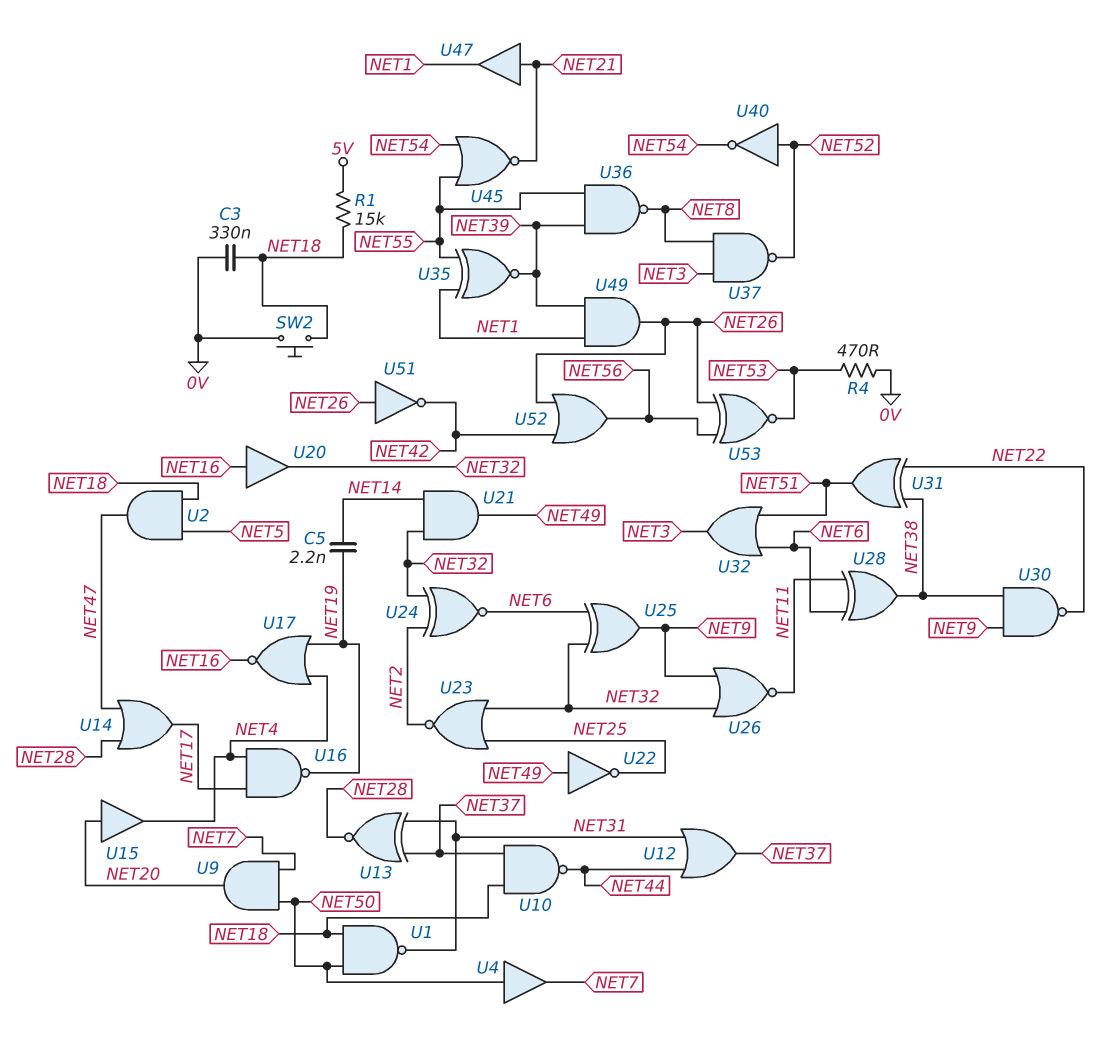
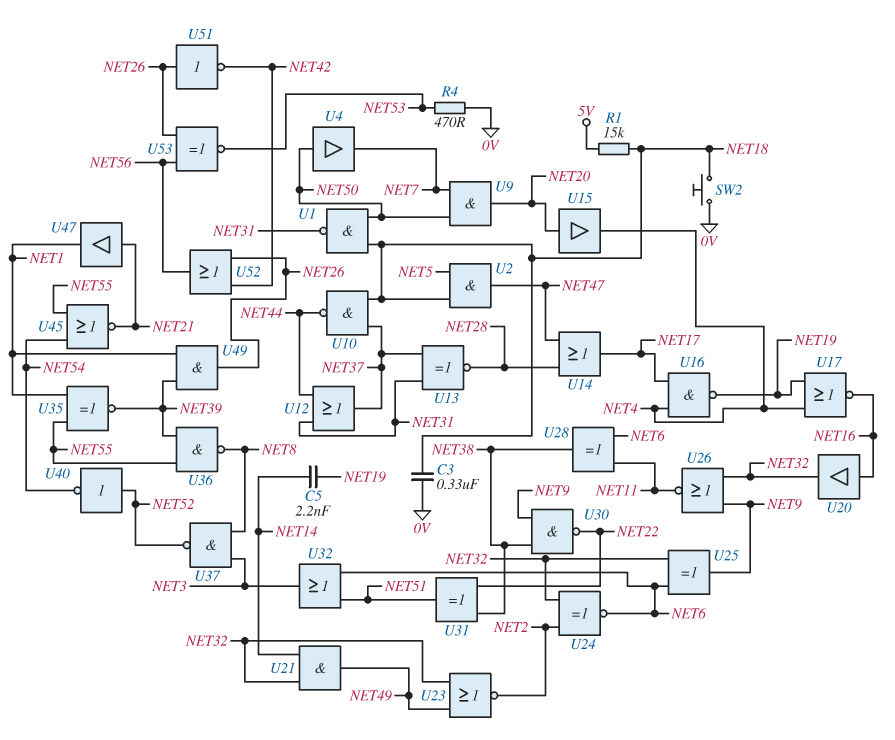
U22: NOT (in NET49, out NET25) -> none
U23: NOR (in NET25, in NET32, out NET2) -> NOR (in NET32, in NET49, out NET2)

